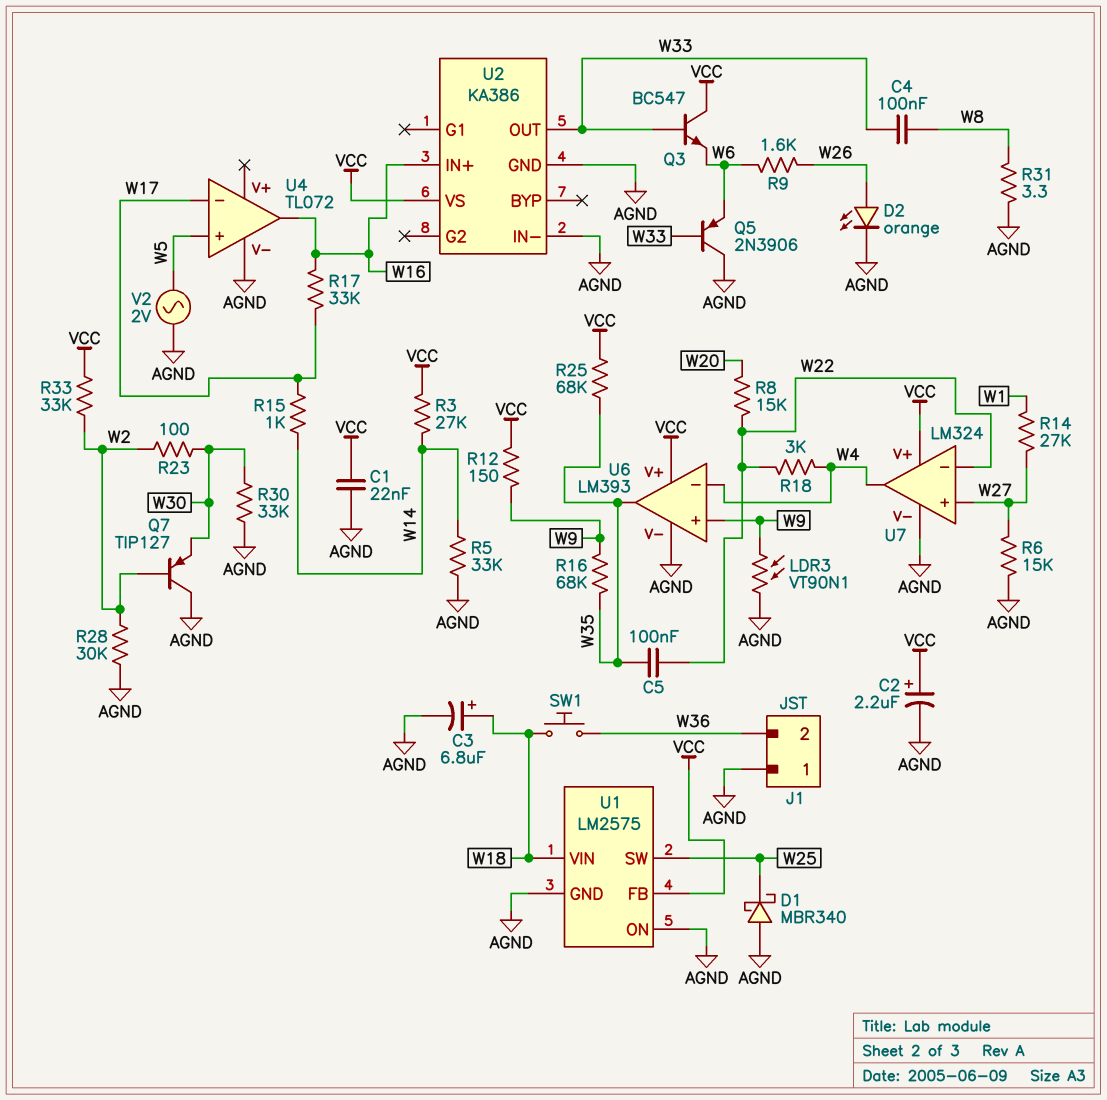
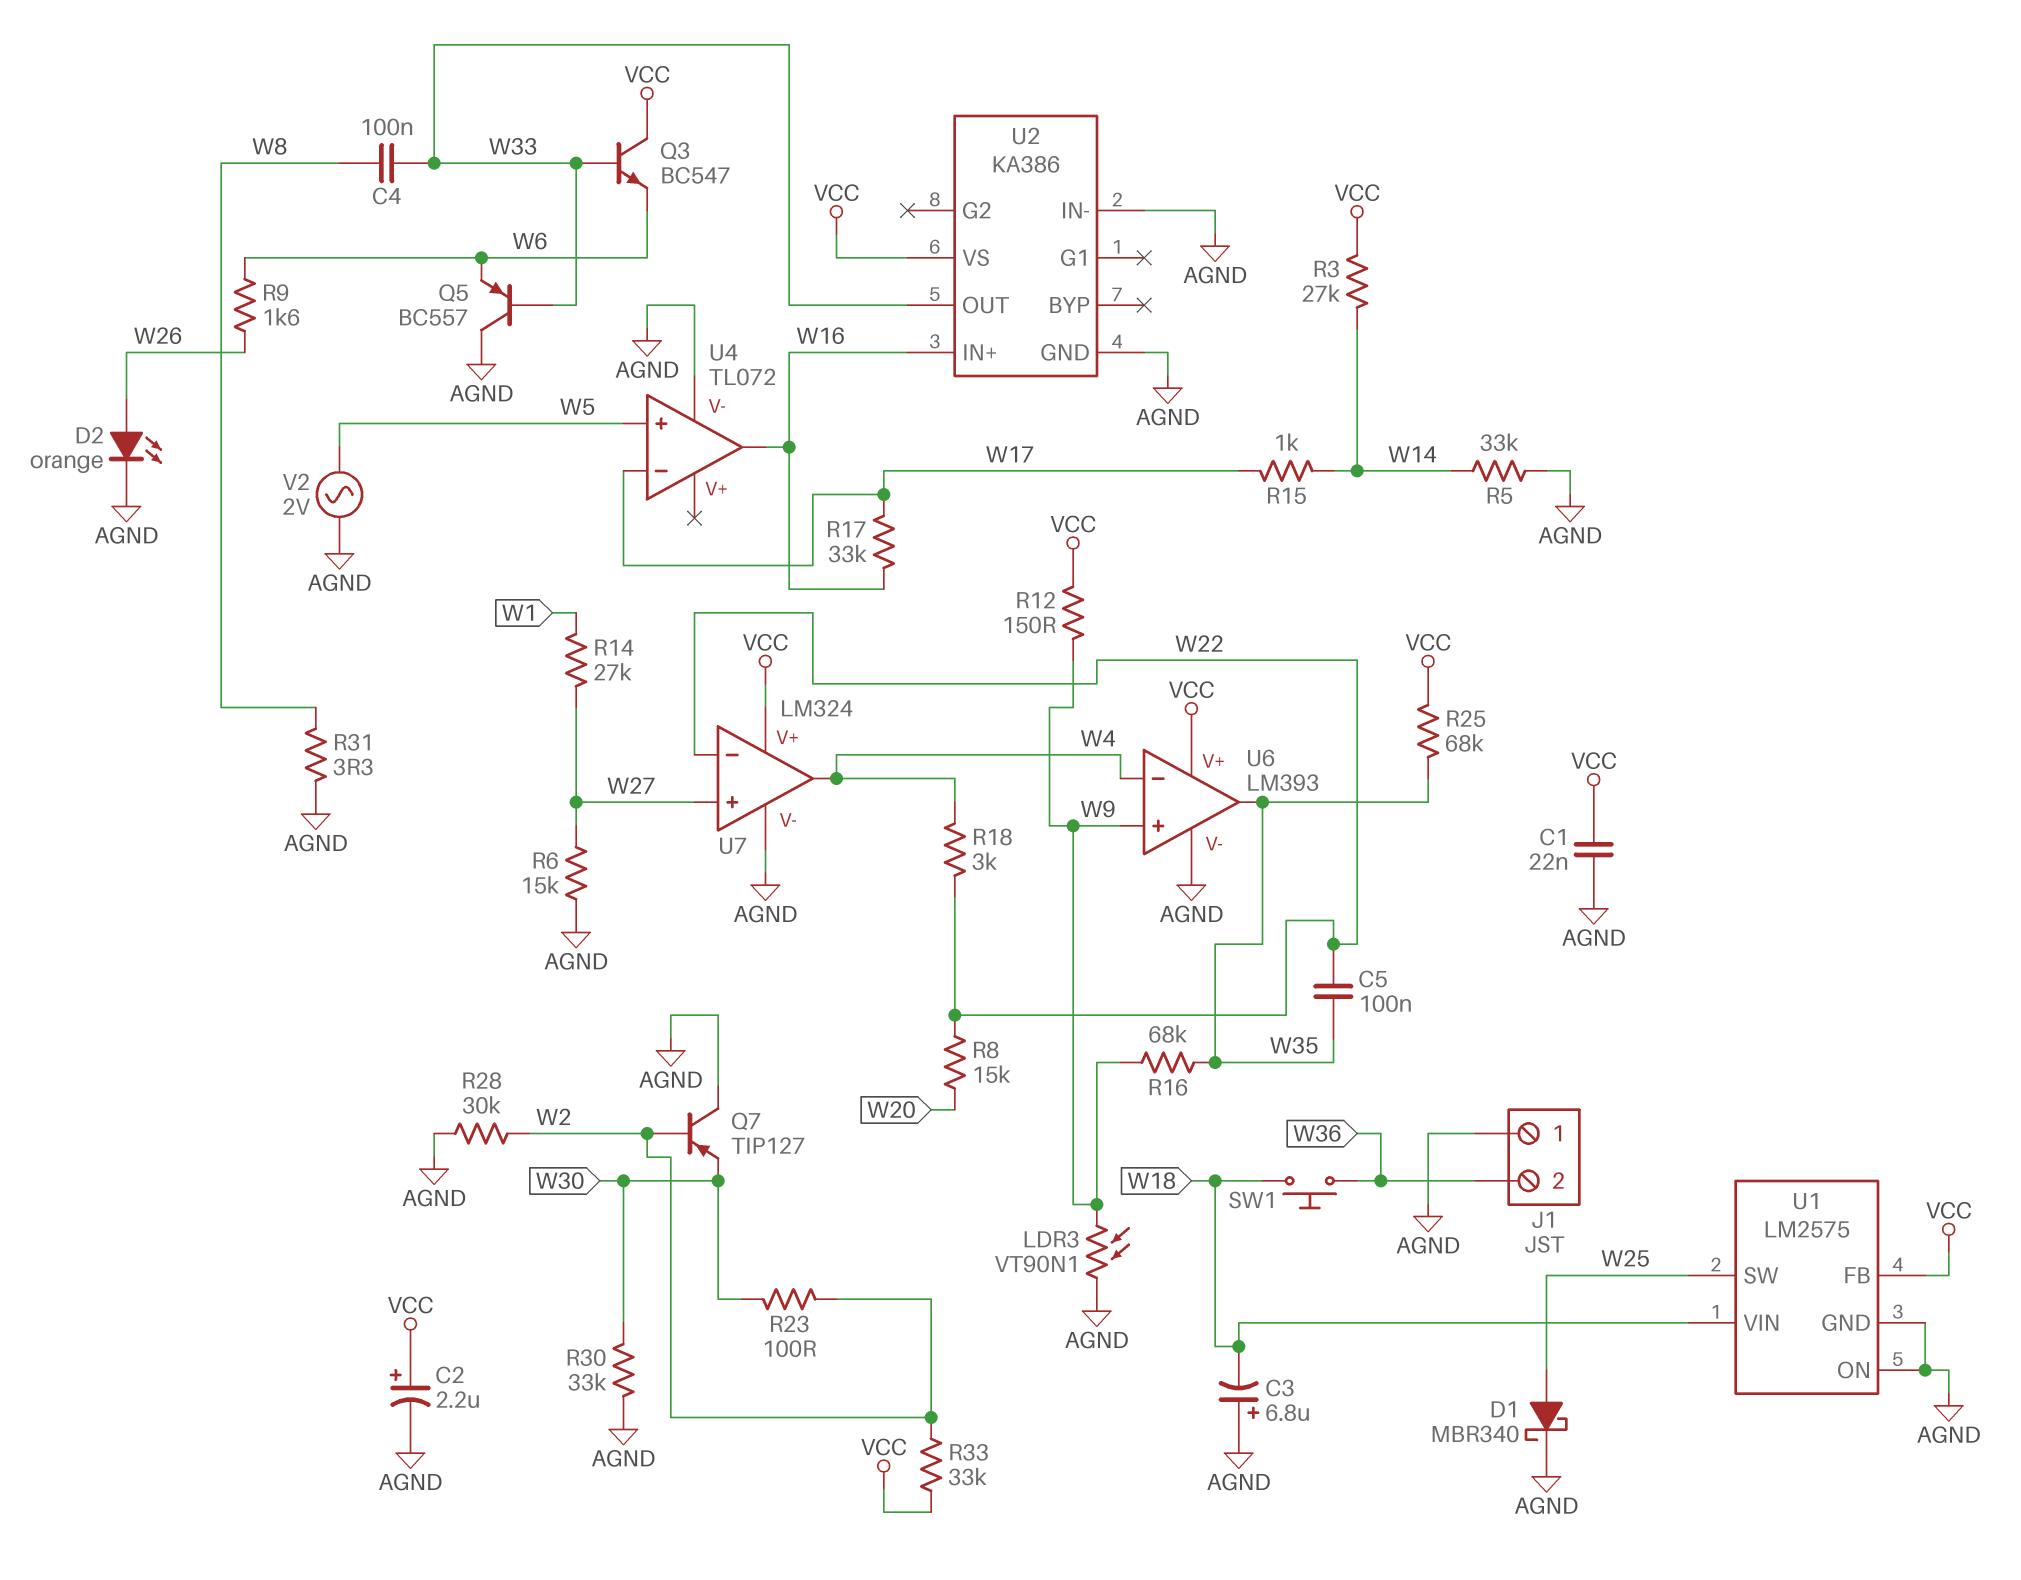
C3: 6.8uF (plus W18, minus AGND) -> 6.8uF (plus AGND, minus W18)
D1: schottky MBR340 (A AGND, K W25) -> schottky MBR340 (A W25, K AGND)
Q5: PNP 2N3906 (B W33, C AGND, E W6) -> PNP BC557 (B W33, C AGND, E W6)

